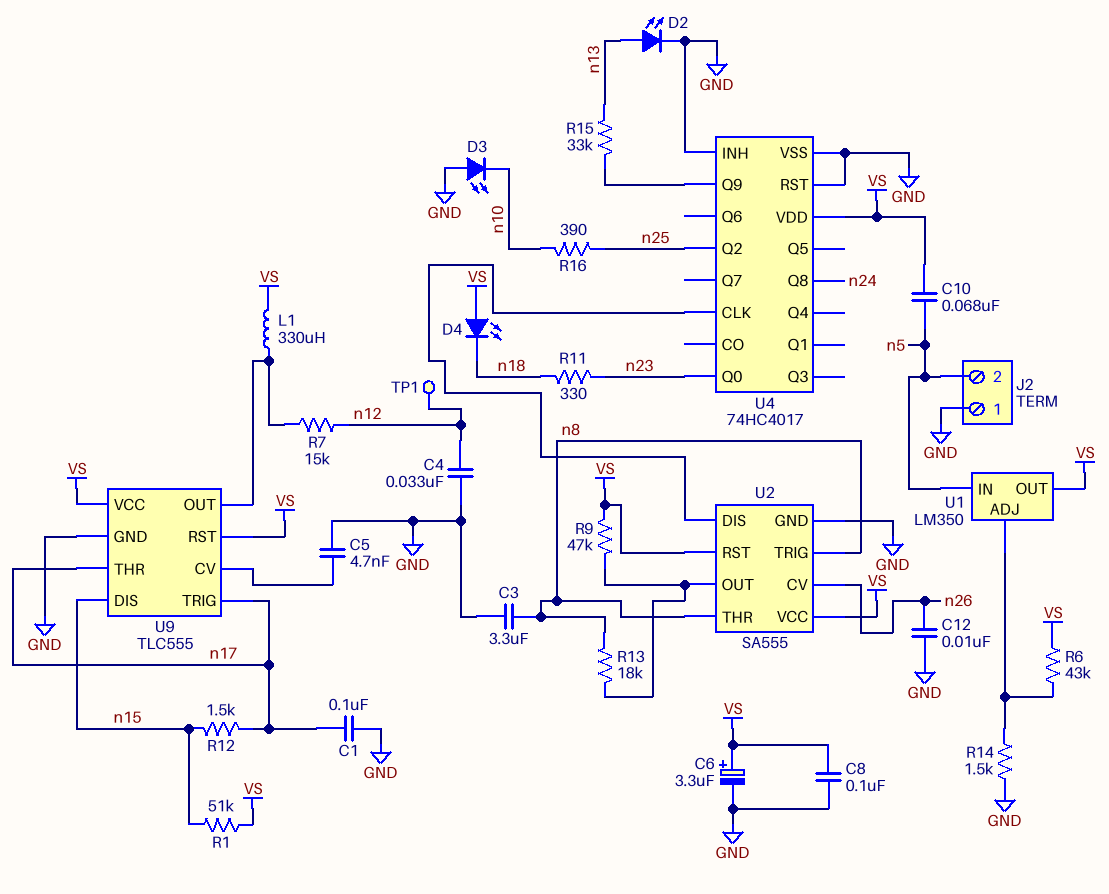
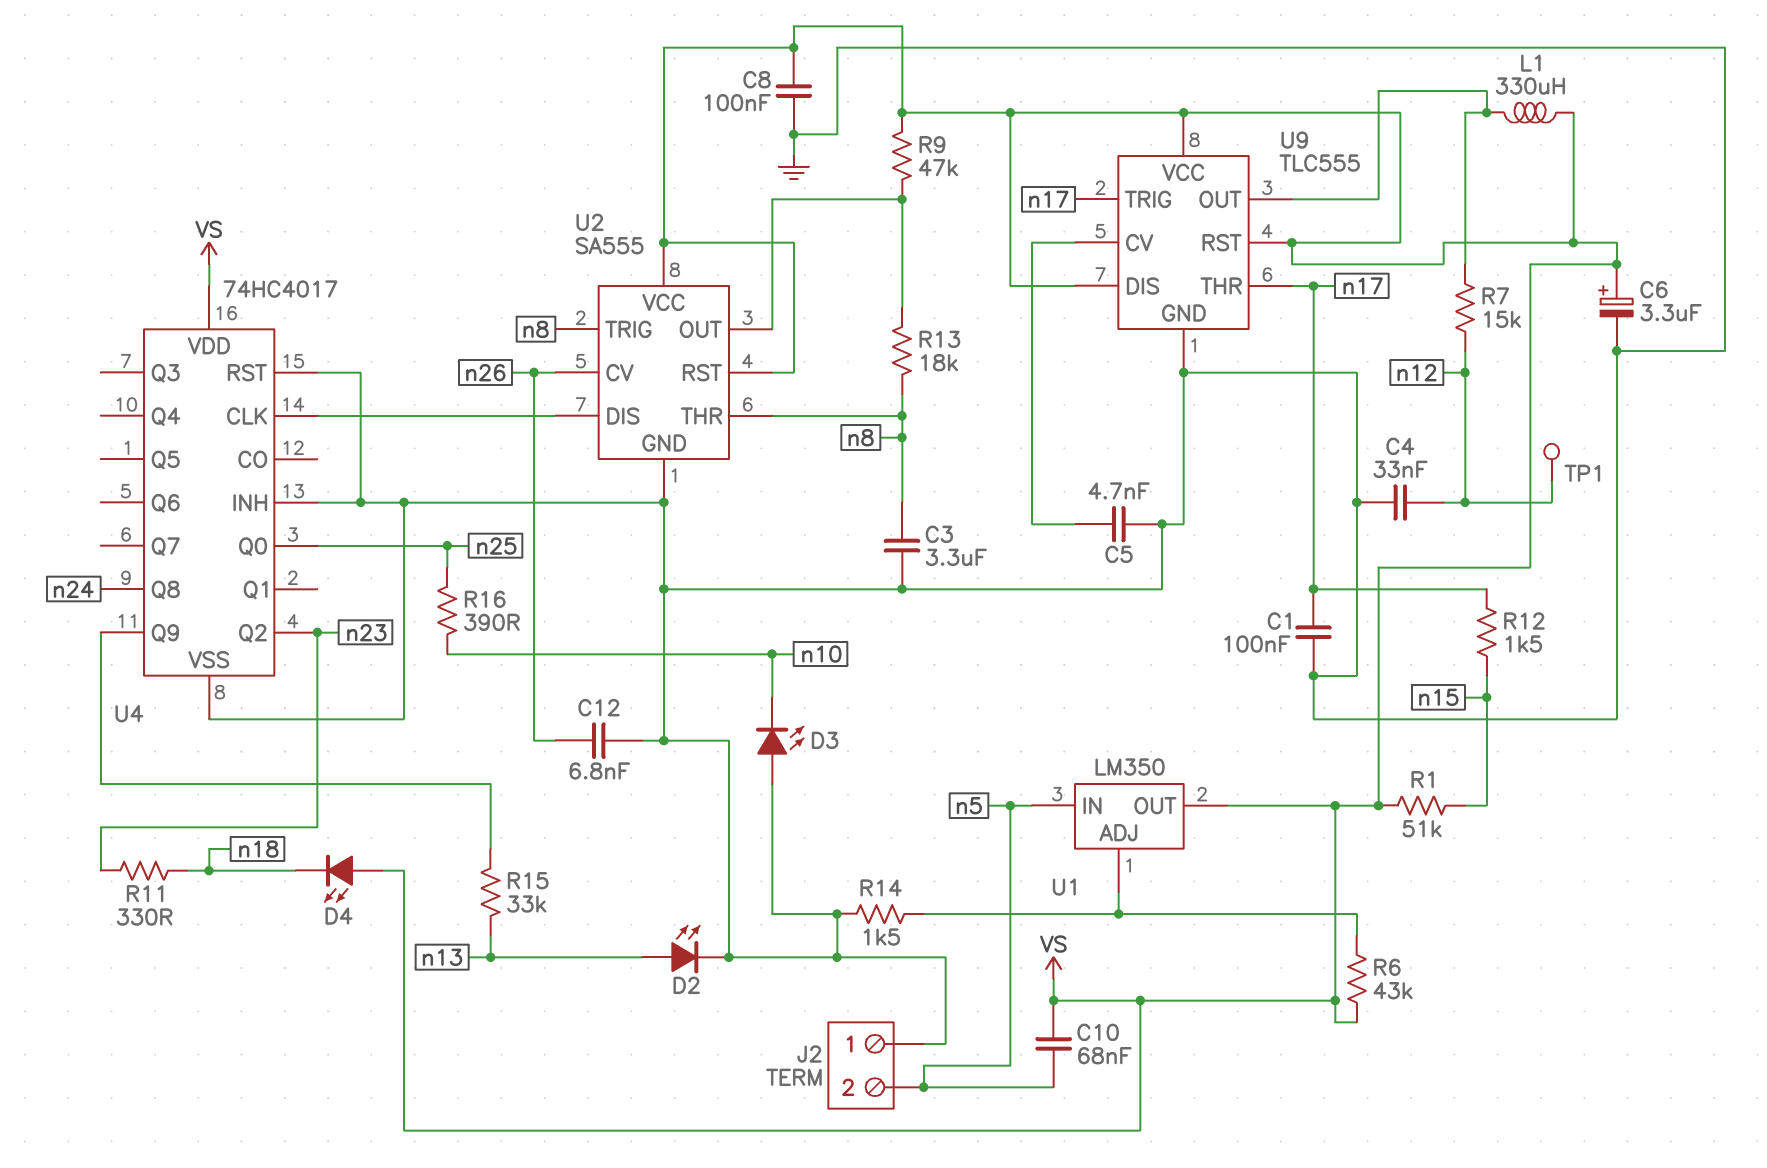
C12: 10nF (GND, n26) -> 6.8nF (GND, n26)
U4 pin Q0: n23 -> n25
U4 pin Q2: n25 -> n23
U9 pin DIS: n15 -> VS

